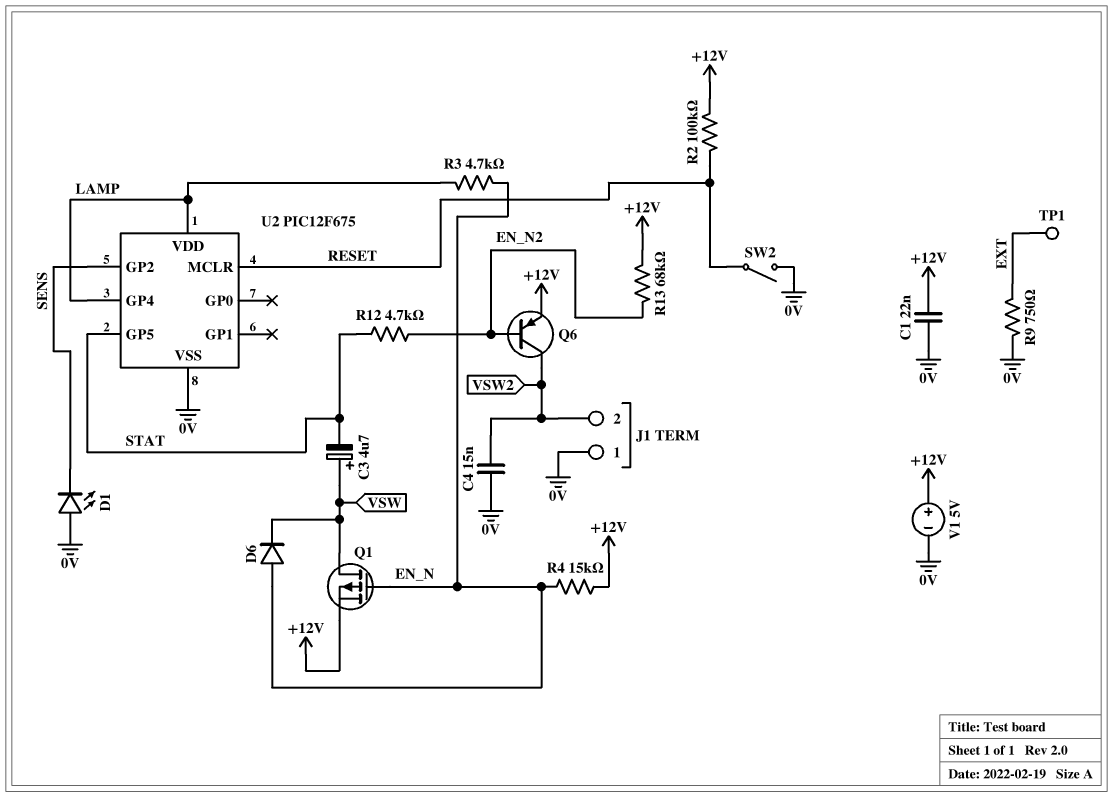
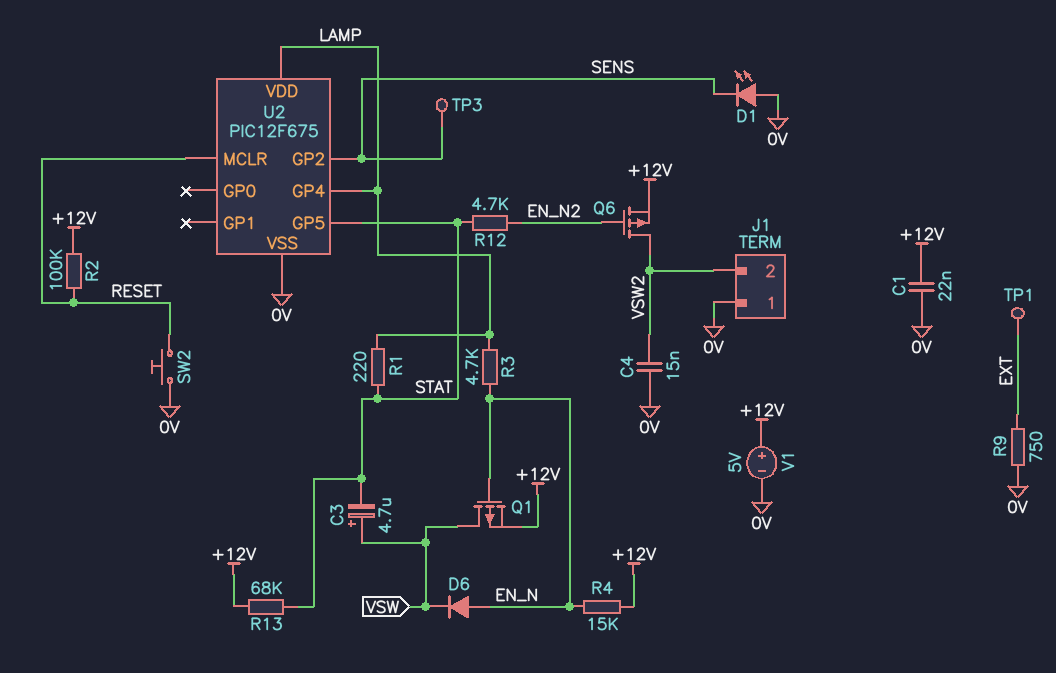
Q6: PNP (B EN_N2, C VSW2, E +12V) -> PMOS (G EN_N2, D VSW2, S +12V)
R1: none -> 220 (LAMP, STAT)
R13: 68k (+12V, EN_N2) -> 68k (+12V, STAT)
SW2: switch (0V, RESET) -> button (0V, RESET)
TP3: none -> test point (SENS)

